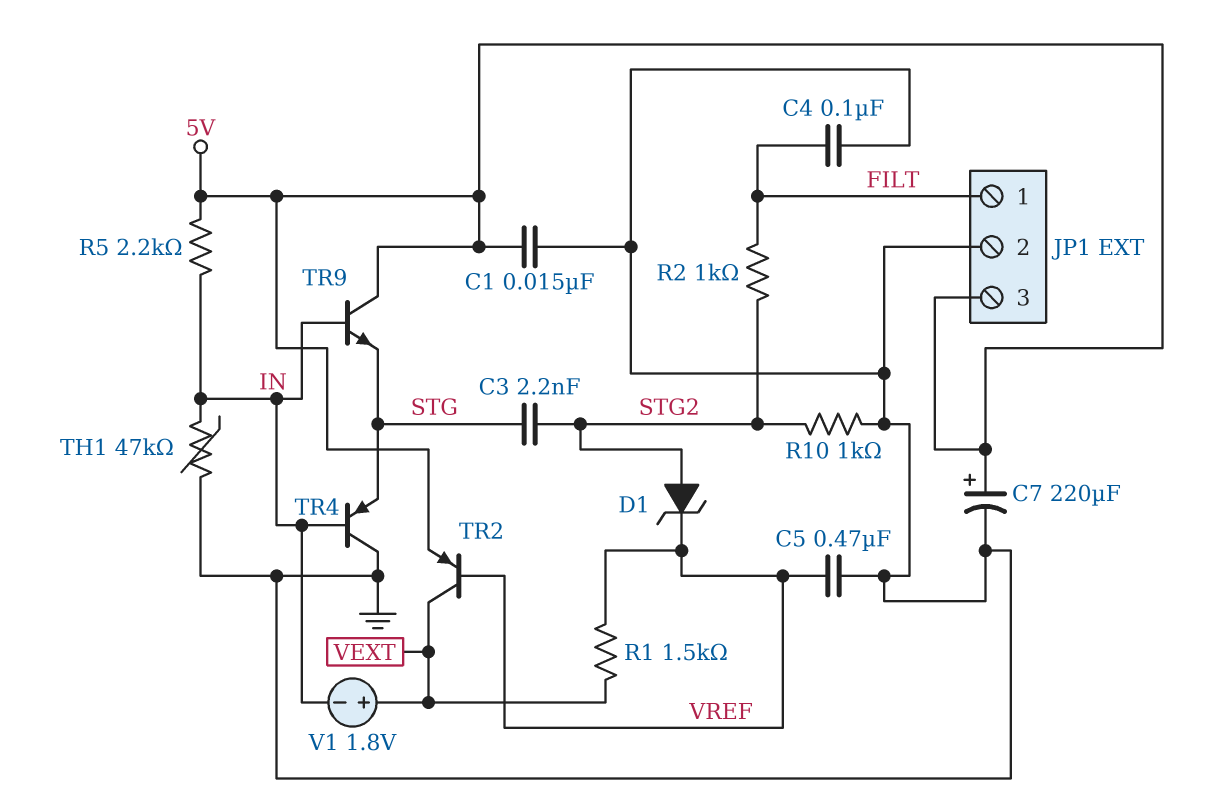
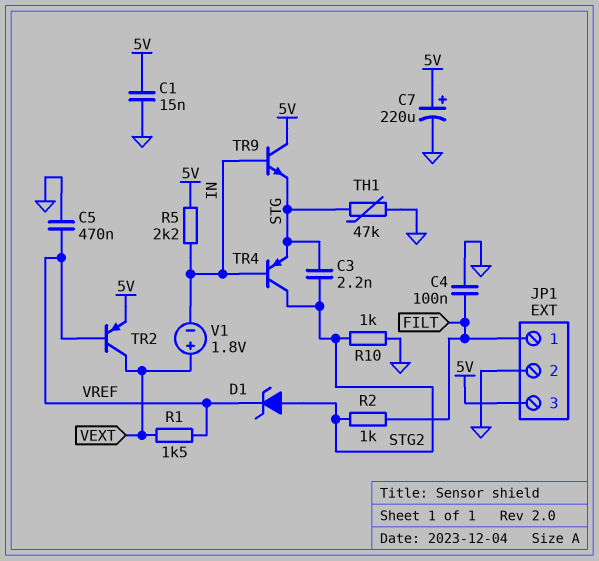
TH1: 47k (GND, IN) -> 47k (GND, STG)
TR4: PNP (B IN, C GND, E STG) -> PNP (B IN, C STG2, E STG)

